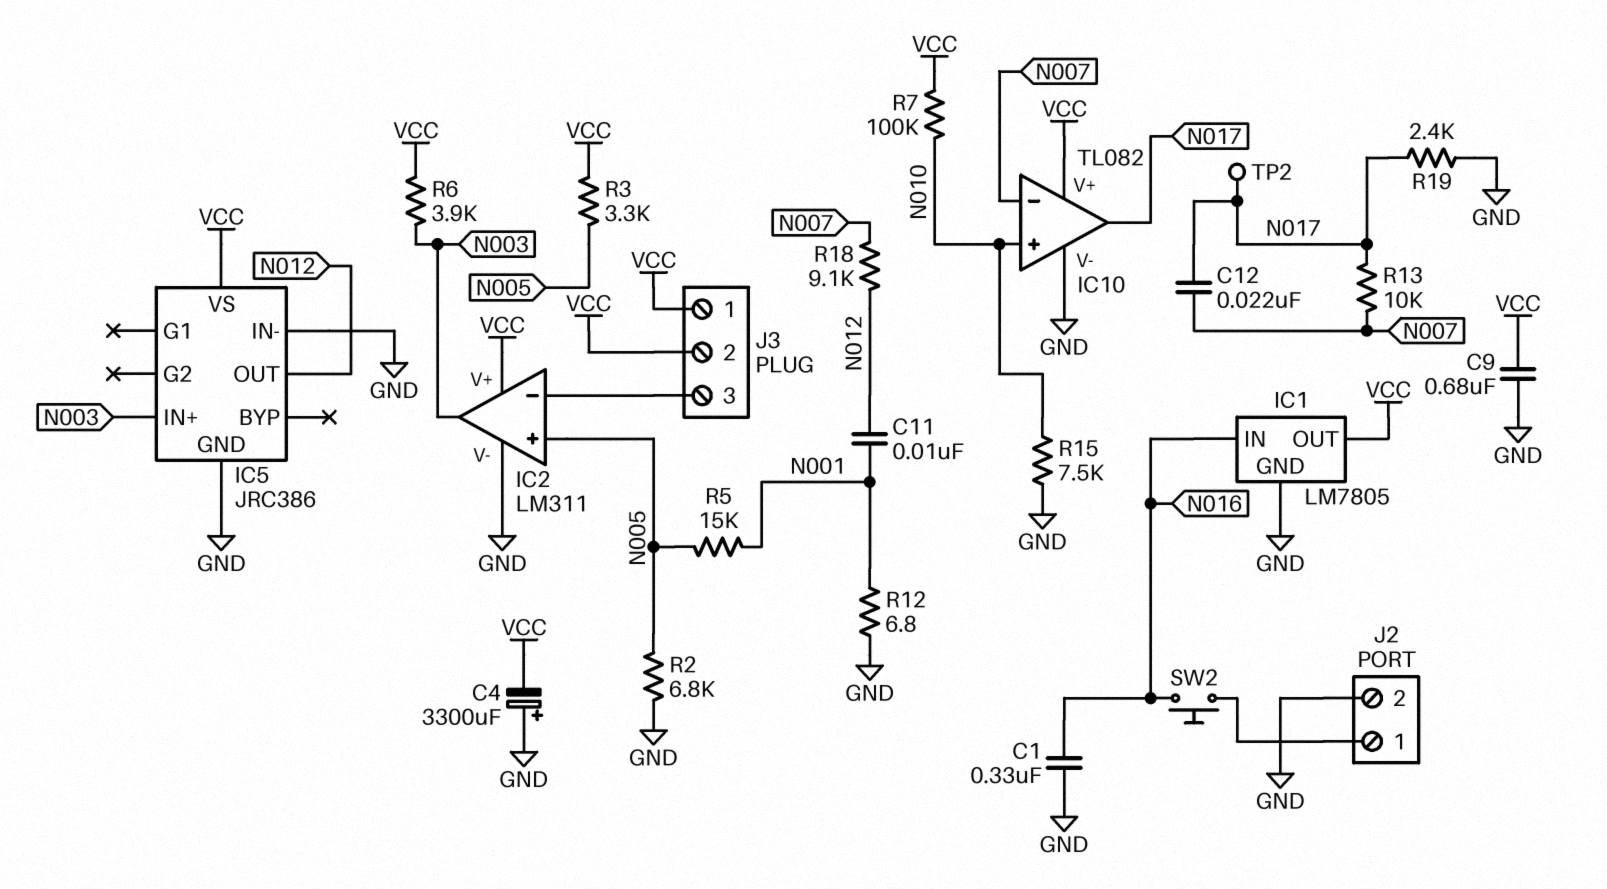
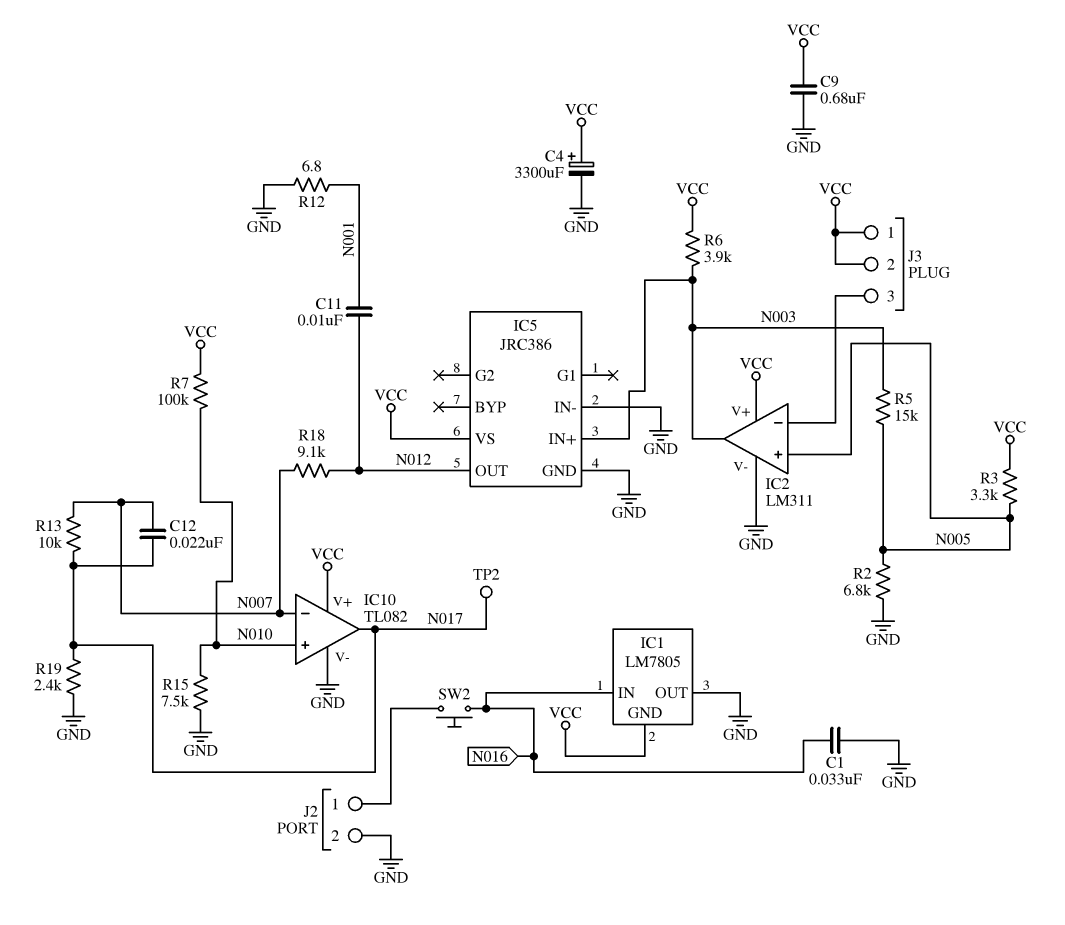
C1: 330nF (GND, N016) -> 33nF (GND, N016)
C4: 3300uF (plus GND, minus VCC) -> 3300uF (plus VCC, minus GND)
IC1 pin GND: GND -> VCC
IC1 pin OUT: VCC -> GND
R5: 15k (N001, N005) -> 15k (N003, N005)

